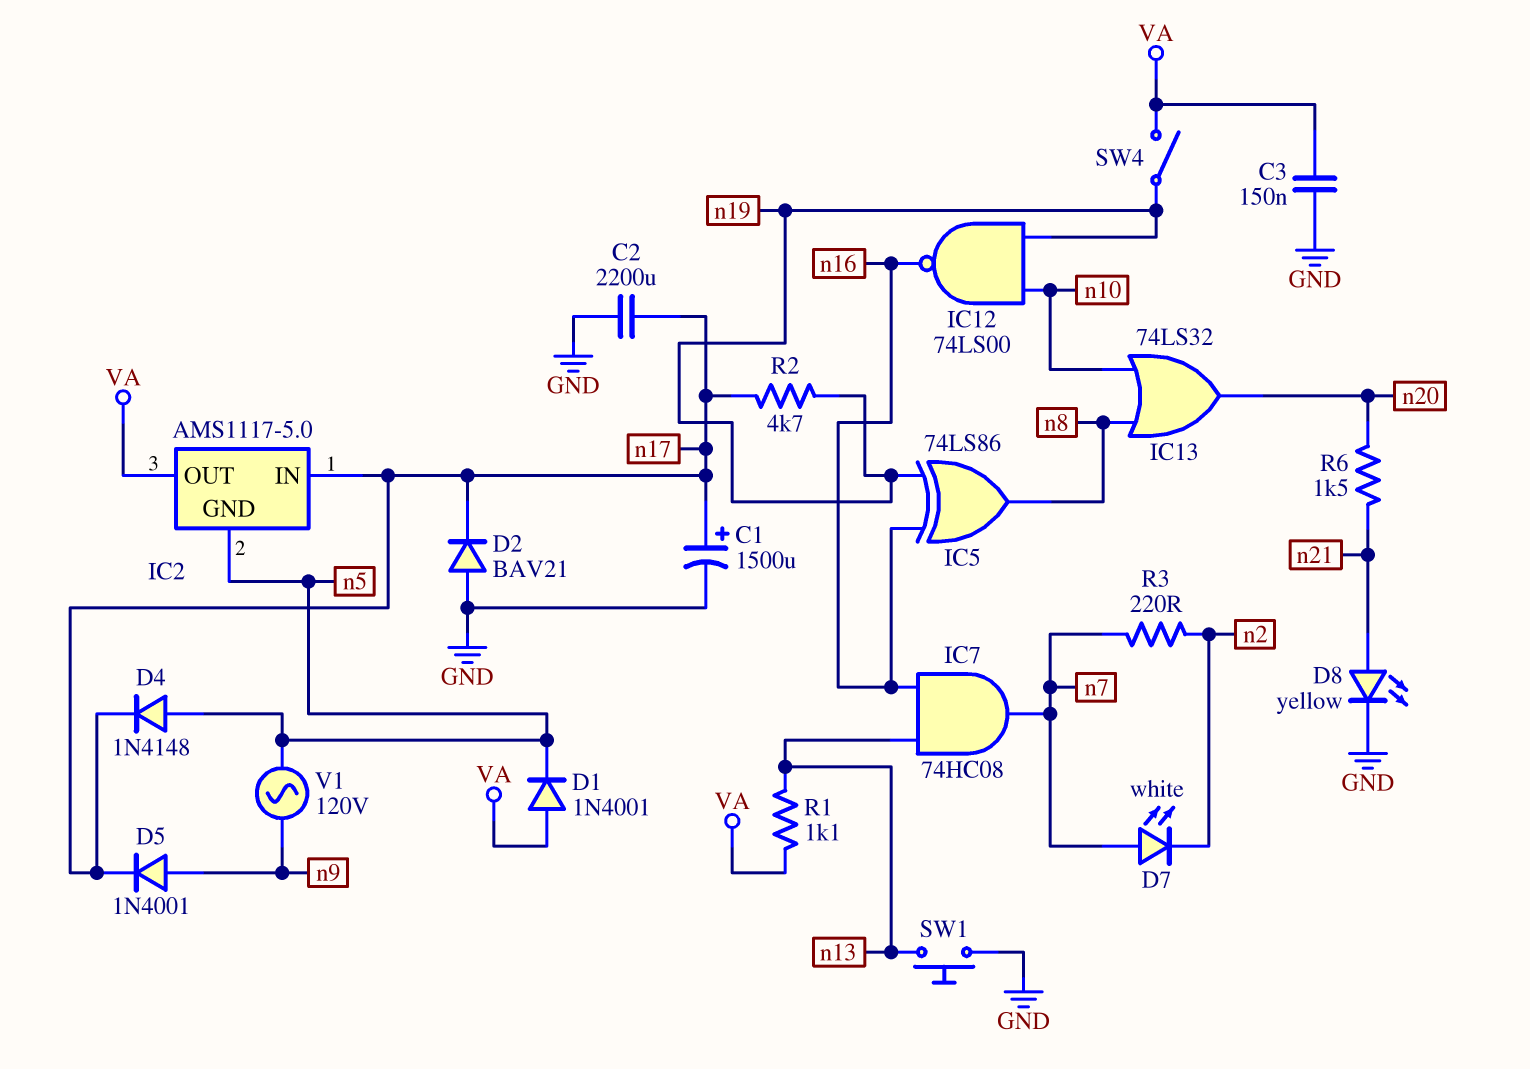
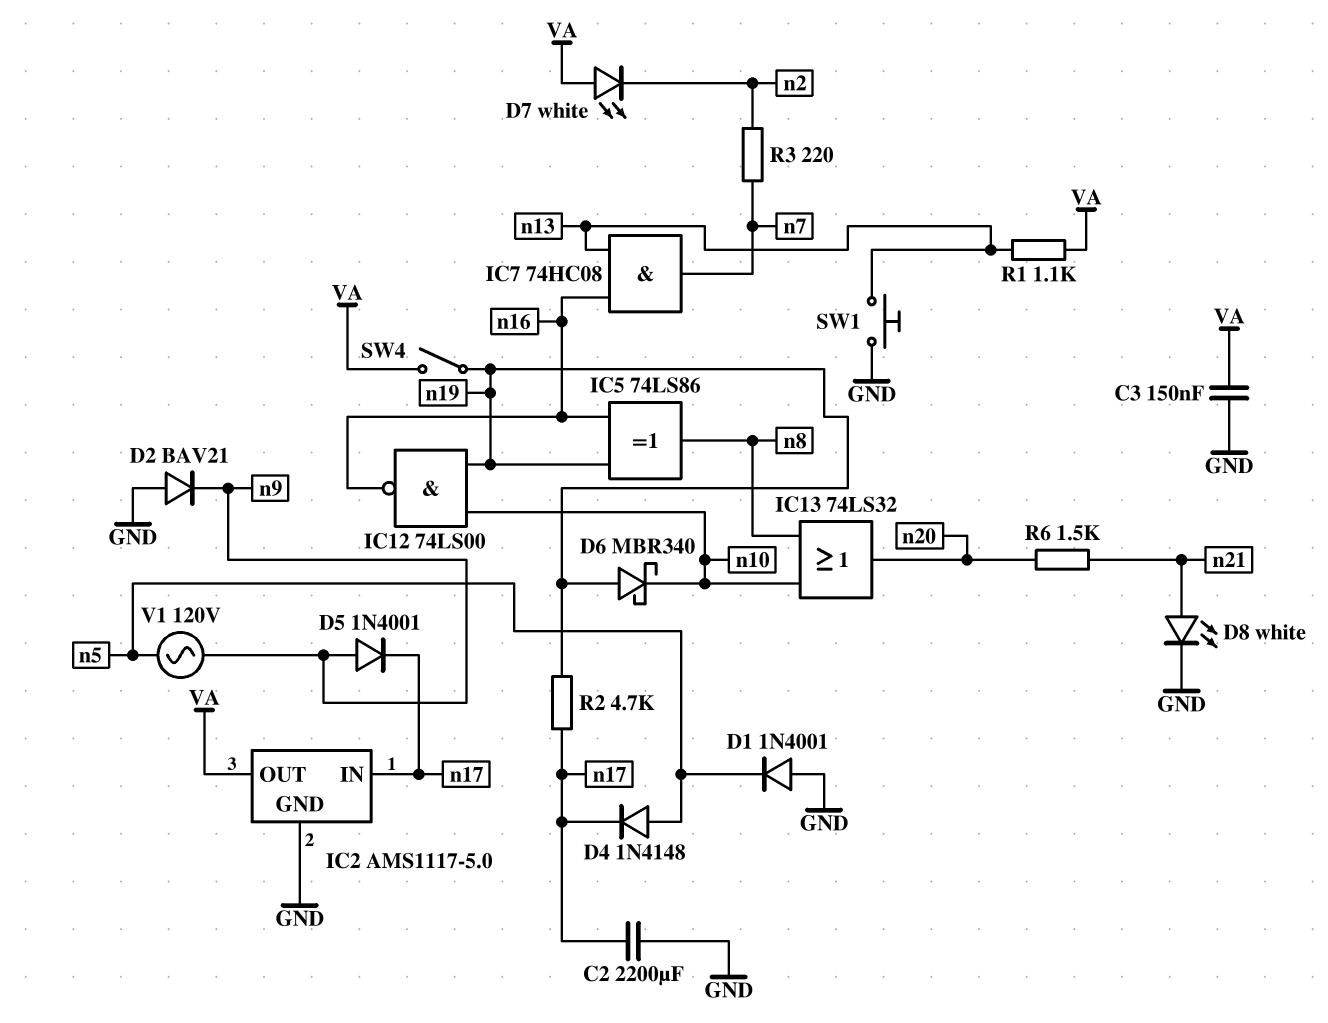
C1: 1500uF (plus n17, minus GND) -> none
D1: diode 1N4001 (A VA, K n5) -> diode 1N4001 (A GND, K n5)
D2: diode BAV21 (A GND, K n17) -> diode BAV21 (A GND, K n9)
D6: none -> schottky MBR340 (A n19, K n10)
D7: LED white (A n7, K n2) -> LED white (A VA, K n2)
D8: LED yellow (A n21, K GND) -> LED white (A n21, K GND)
IC2 pin GND: n5 -> GND

